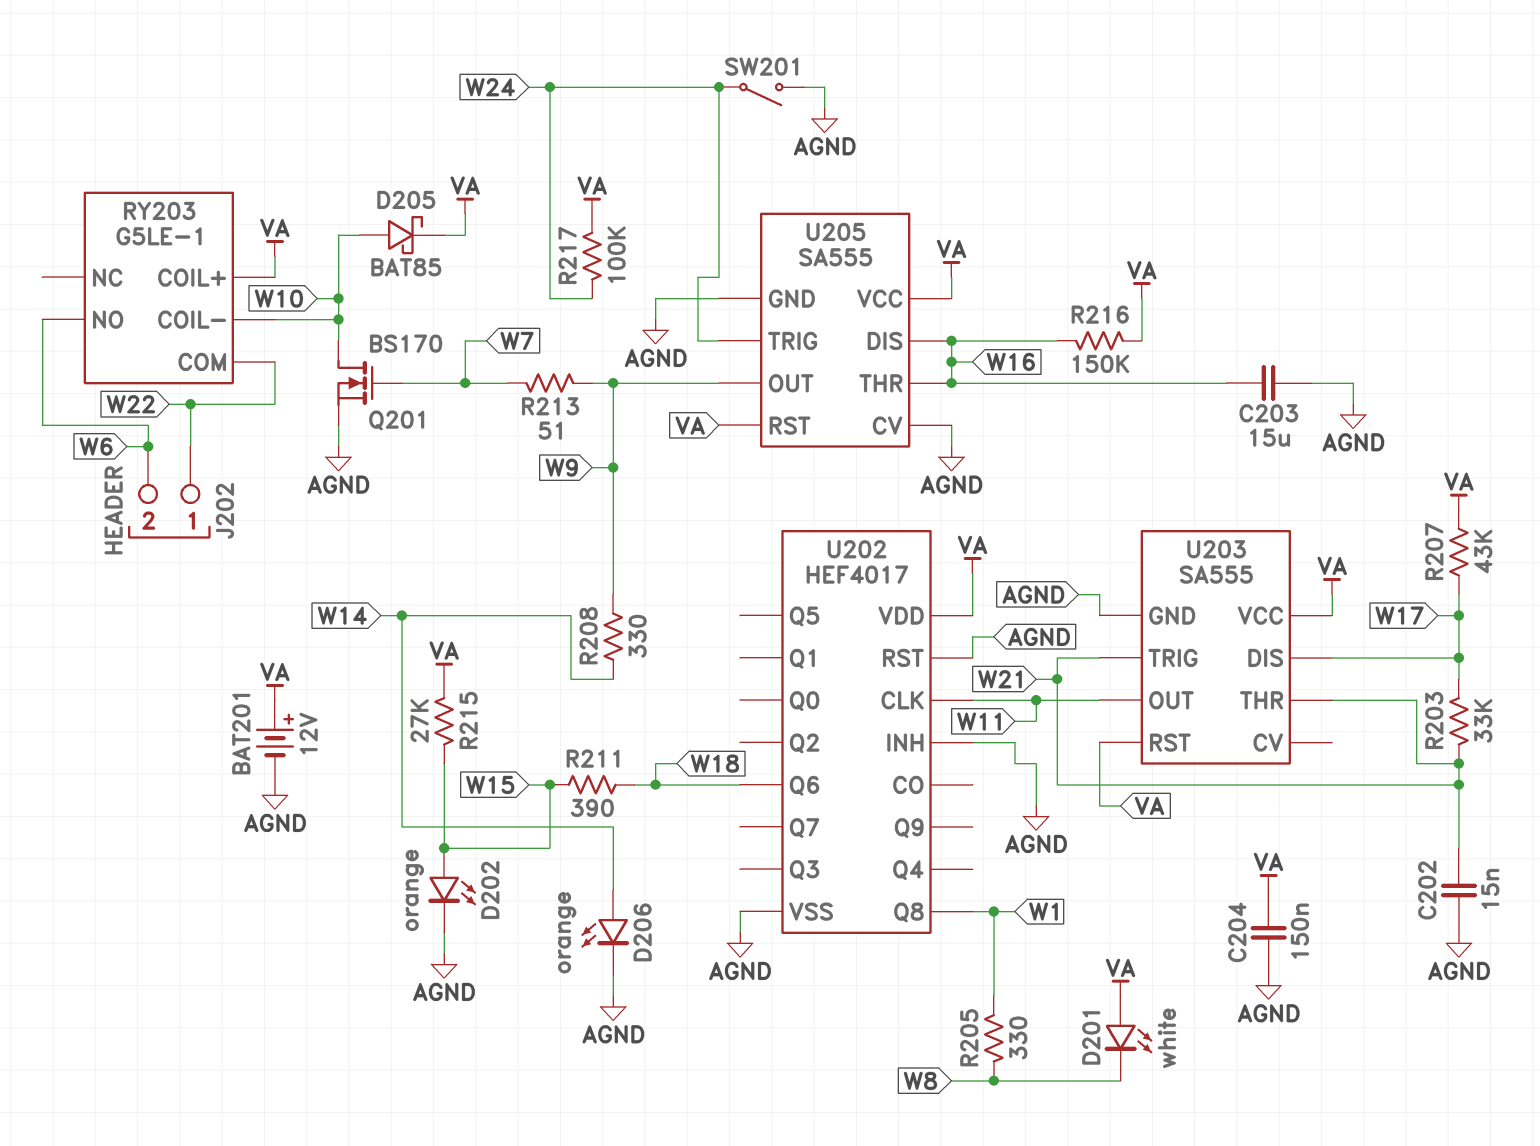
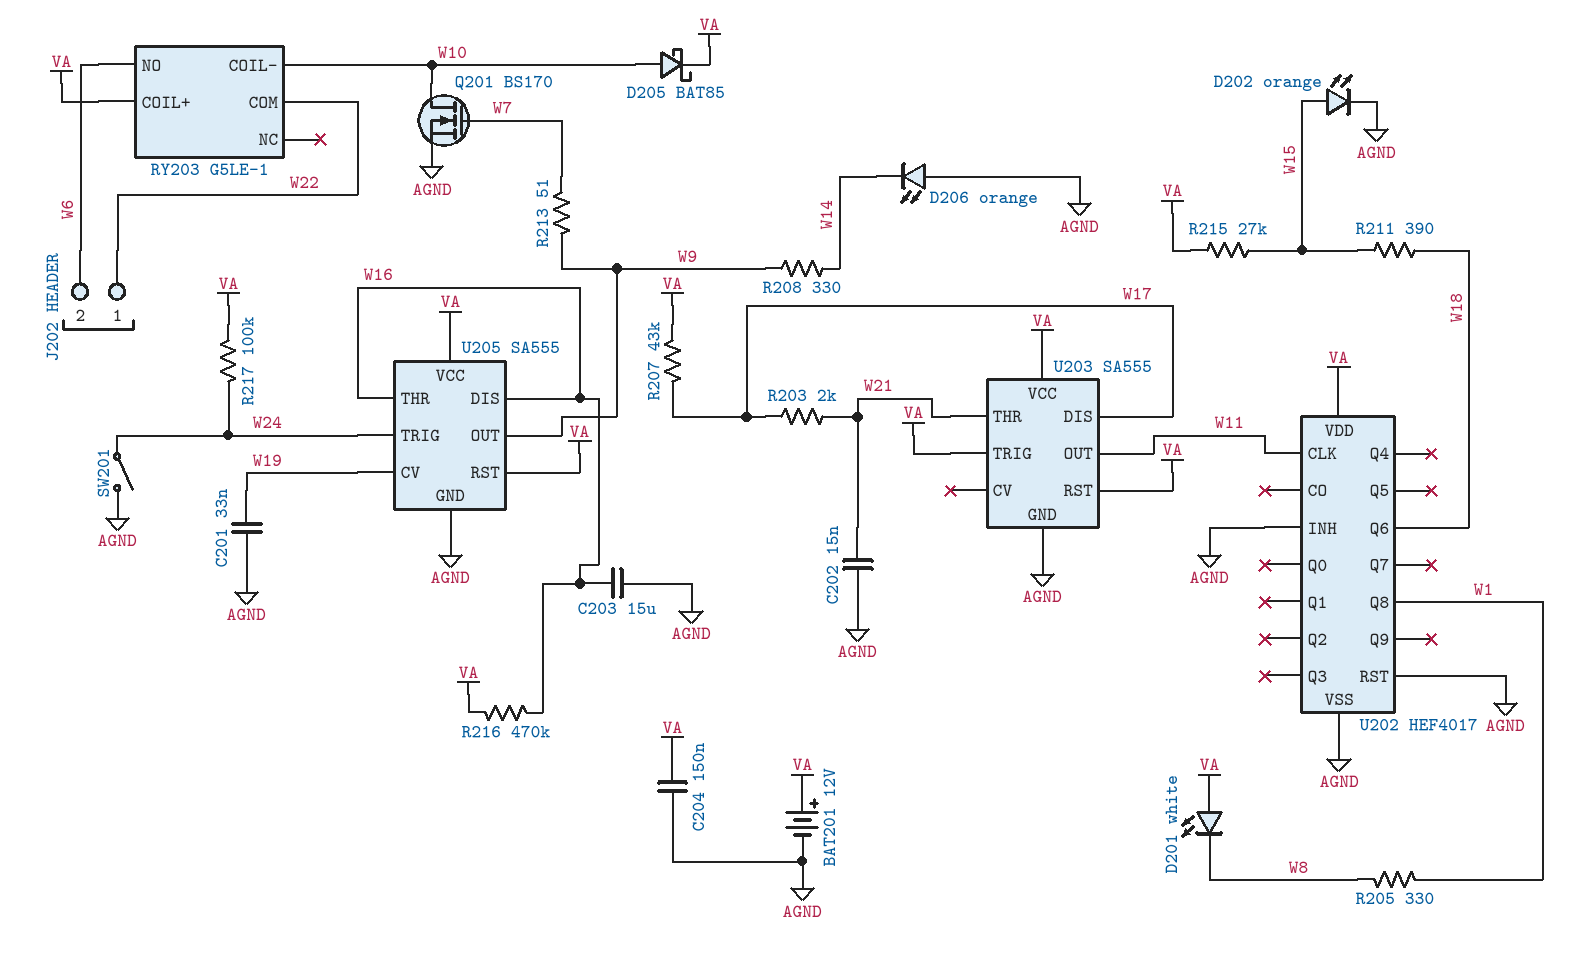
C201: none -> 33nF (AGND, W19)
D206: LED orange (A W14, K AGND) -> LED orange (A AGND, K W14)
R203: 33k (W17, W21) -> 2k (W17, W21)
R216: 150k (VA, W16) -> 470k (VA, W16)
U203 pin TRIG: W21 -> VA
U205 pin CV: AGND -> W19

